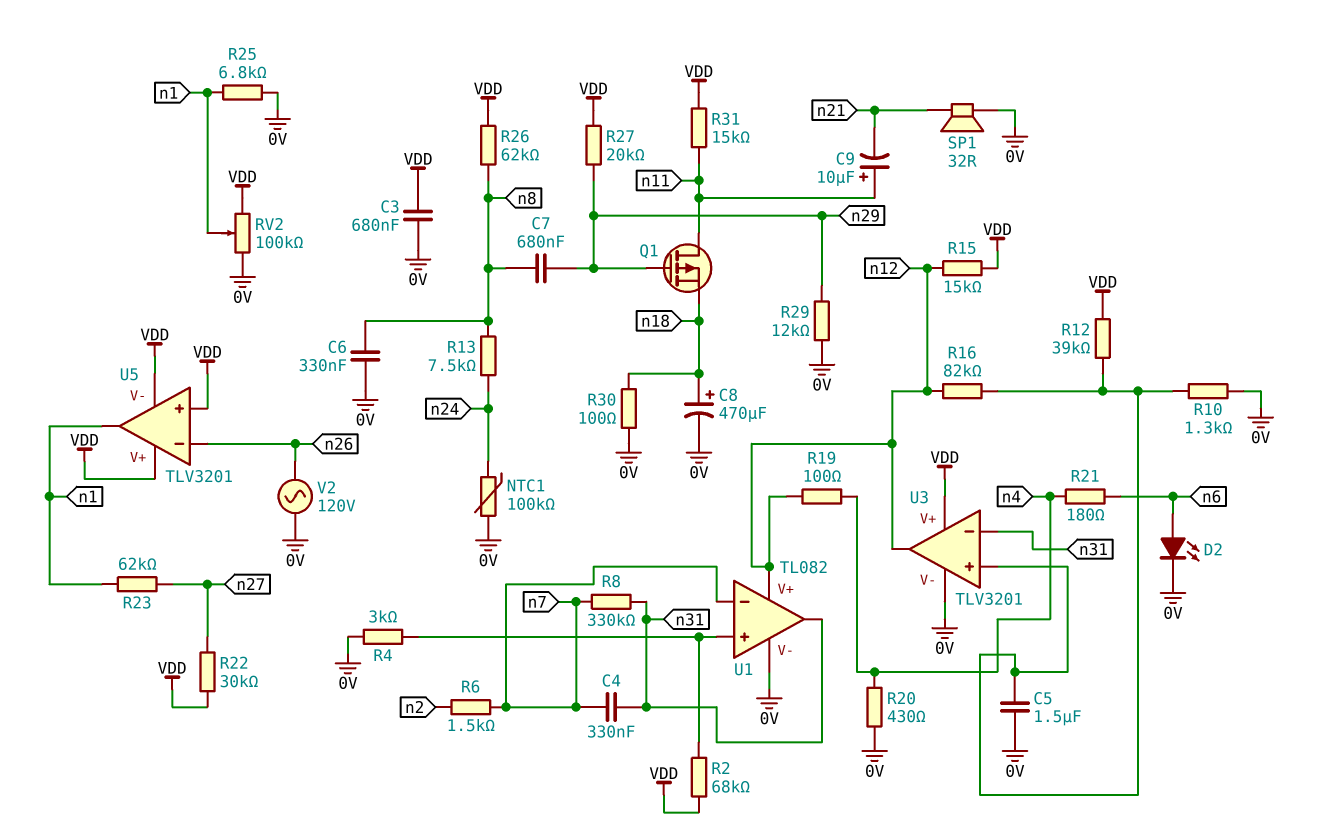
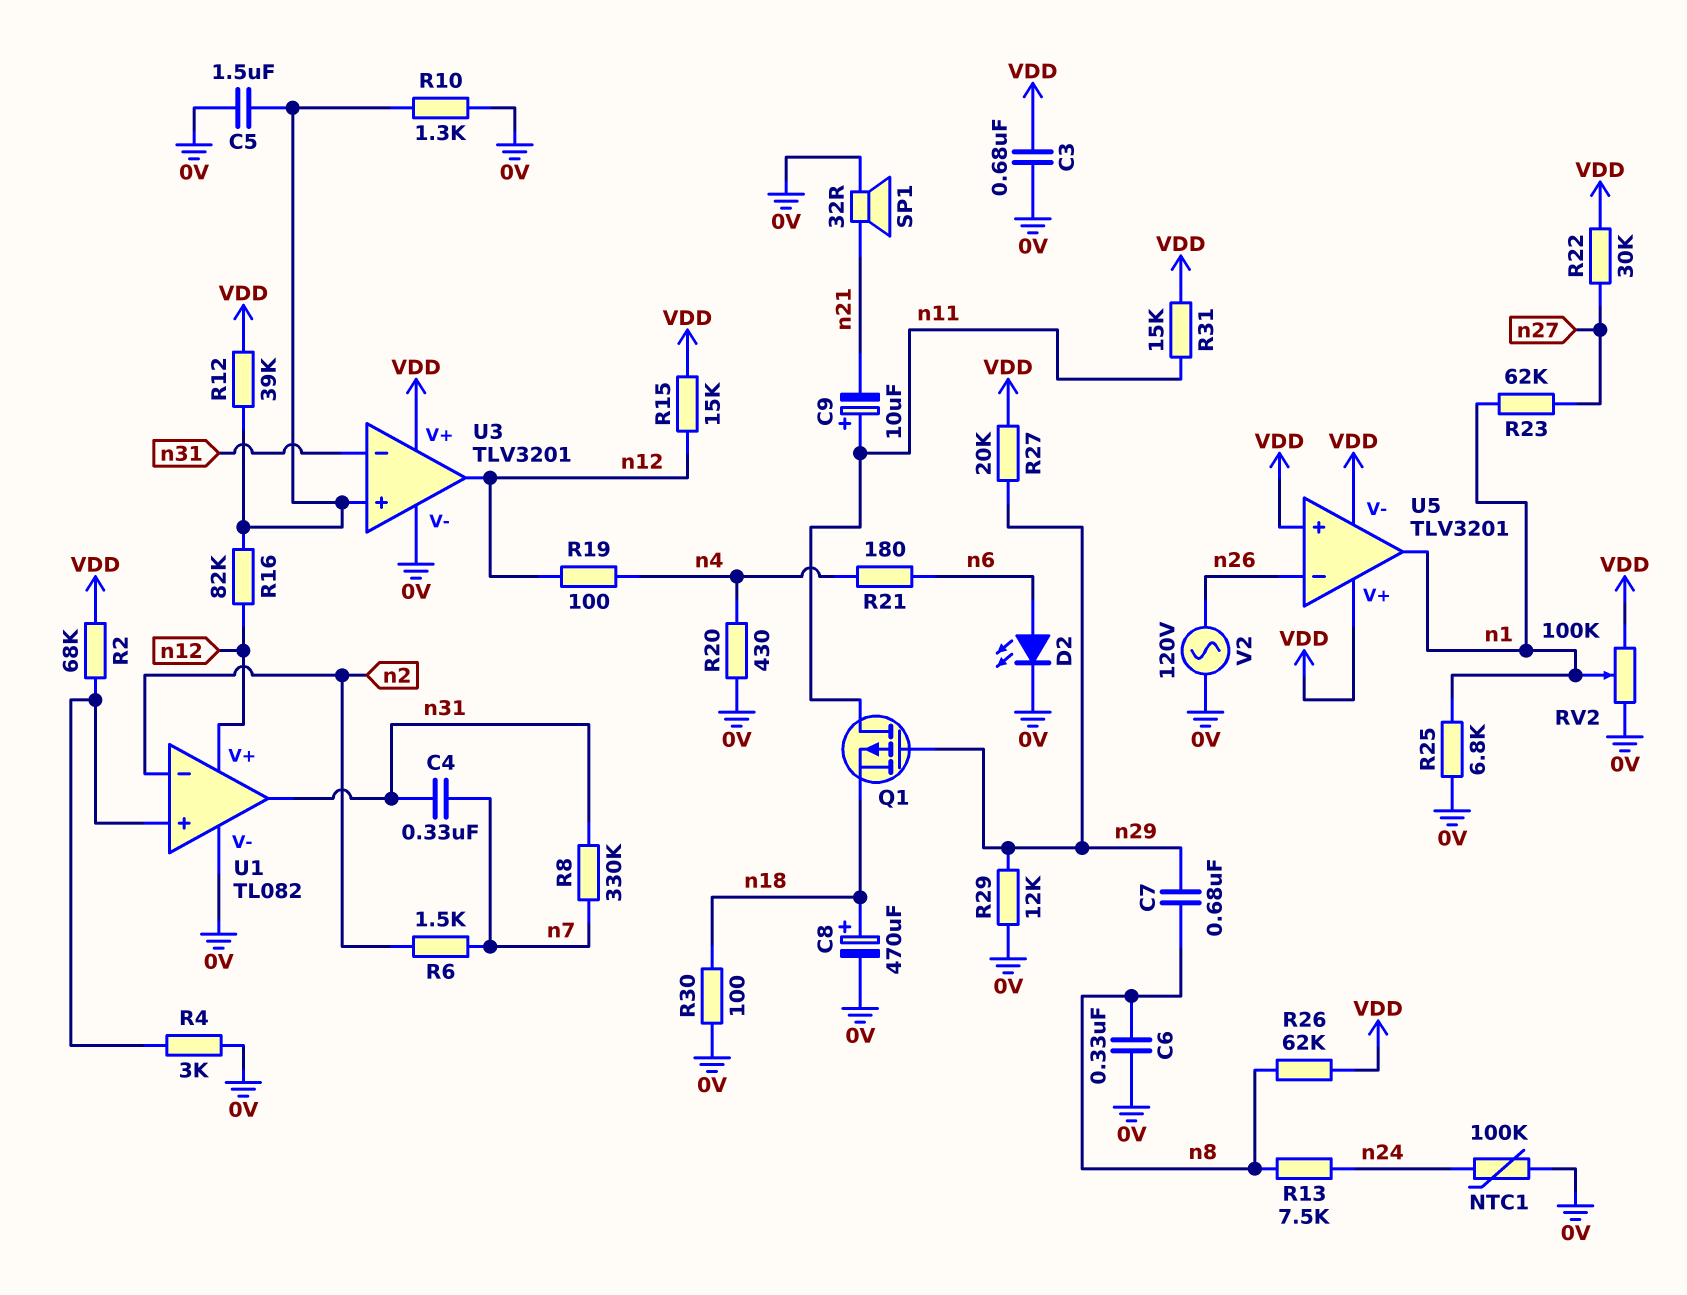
U1 pin in-: n7 -> n2

